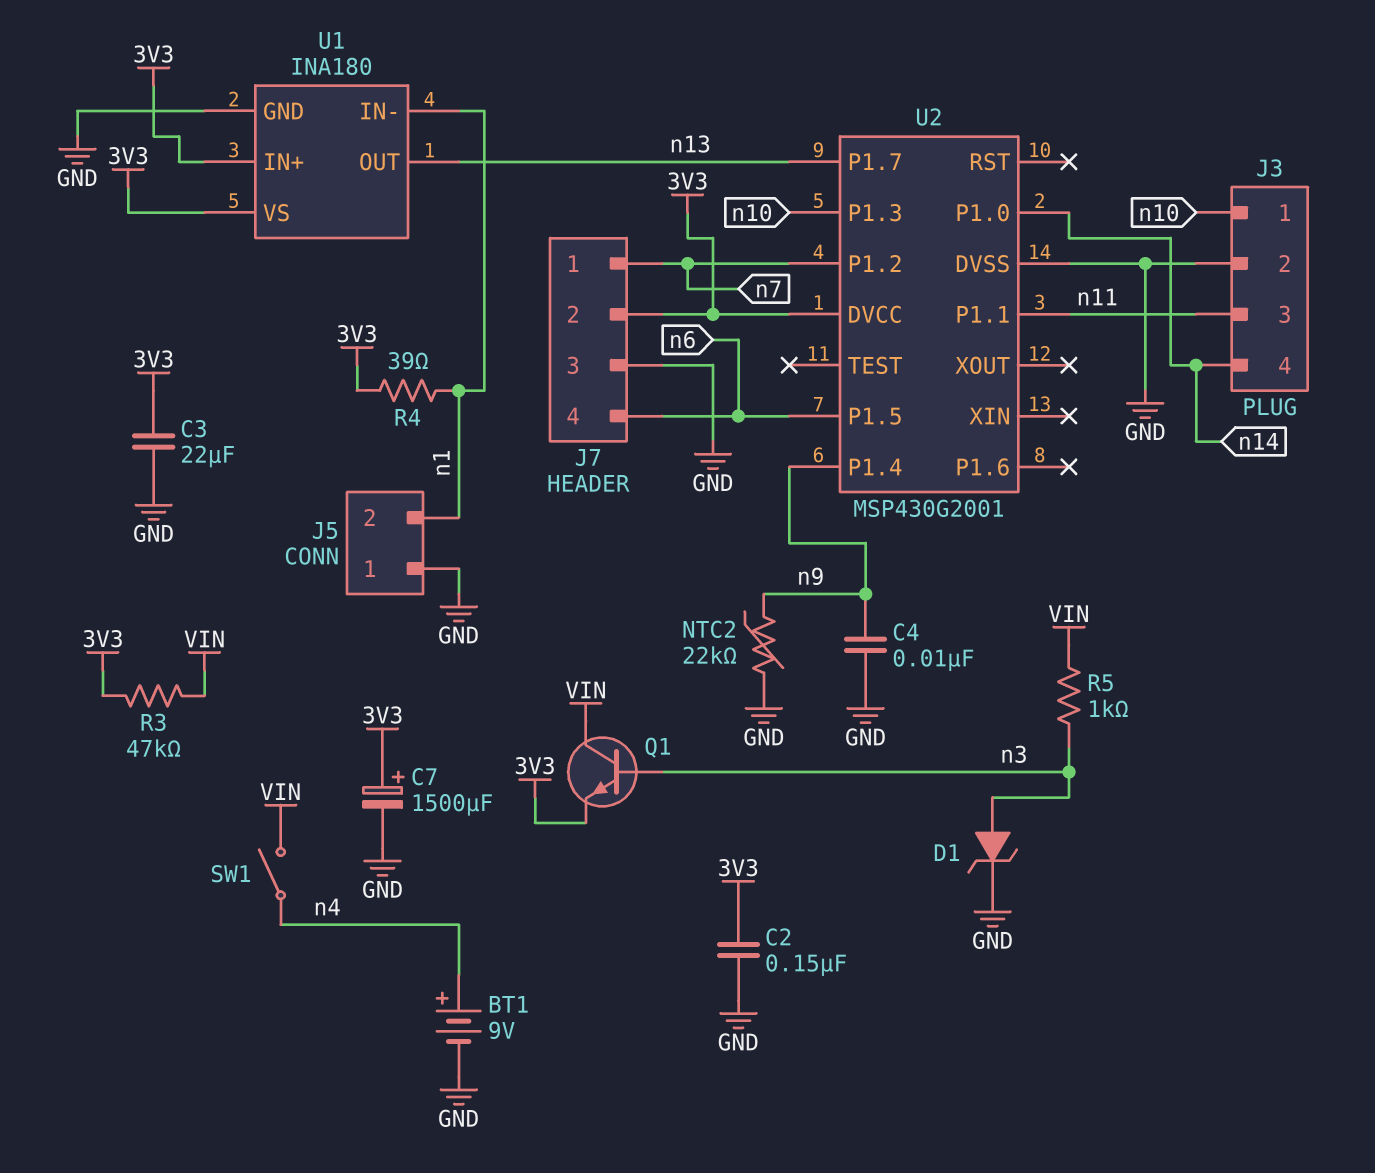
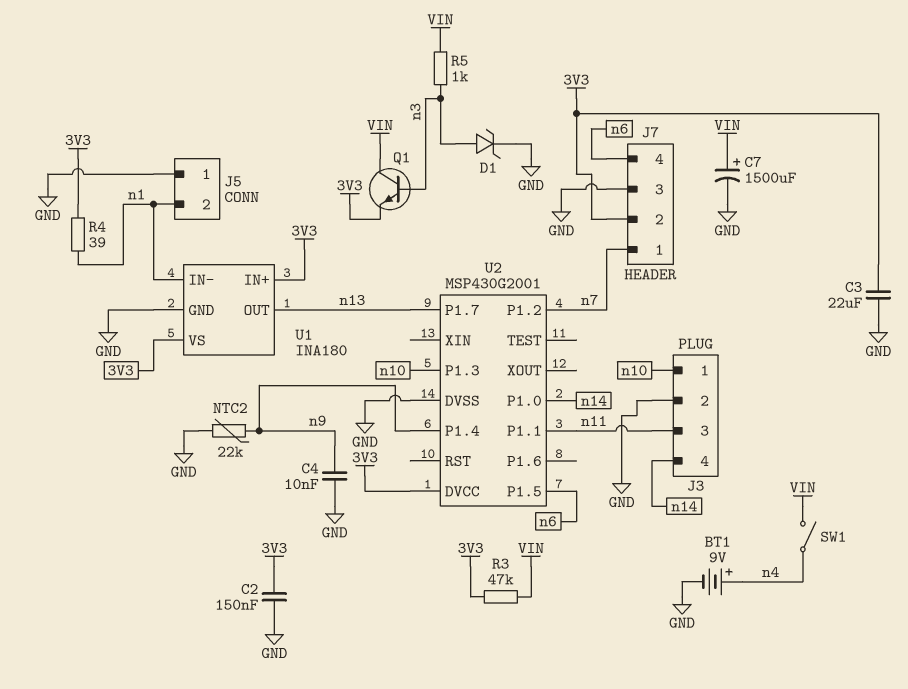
C7: 1500uF (plus 3V3, minus GND) -> 1500uF (plus VIN, minus GND)

